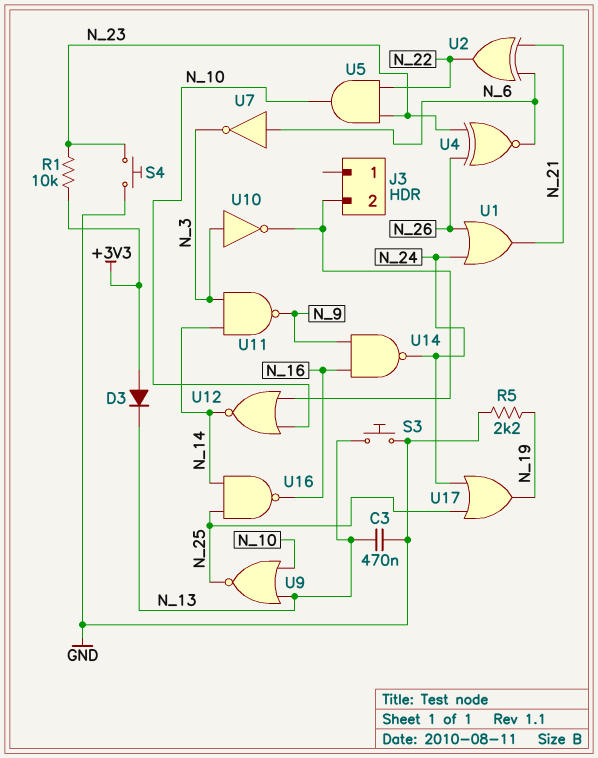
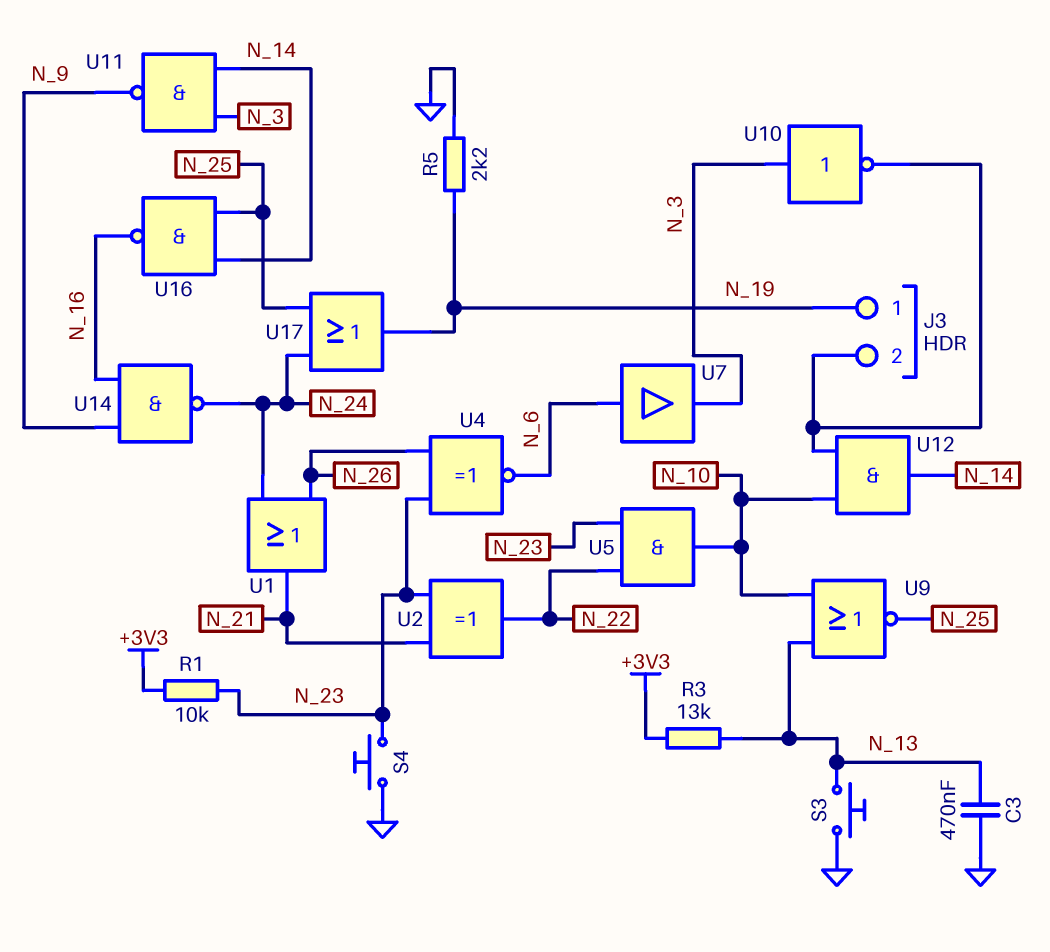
D3: diode (A +3V3, K N_13) -> none
J3 pin 1: none -> N_19
R3: none -> 13k (+3V3, N_13)
U2: XOR (in N_6, in N_21, out N_22) -> XOR (in N_21, in N_23, out N_22)
U7: NOT (in N_6, out N_3) -> buffer (in N_6, out N_3)
U12: NOR (in J3/2, in N_10, out N_14) -> AND (in J3/2, in N_10, out N_14)

